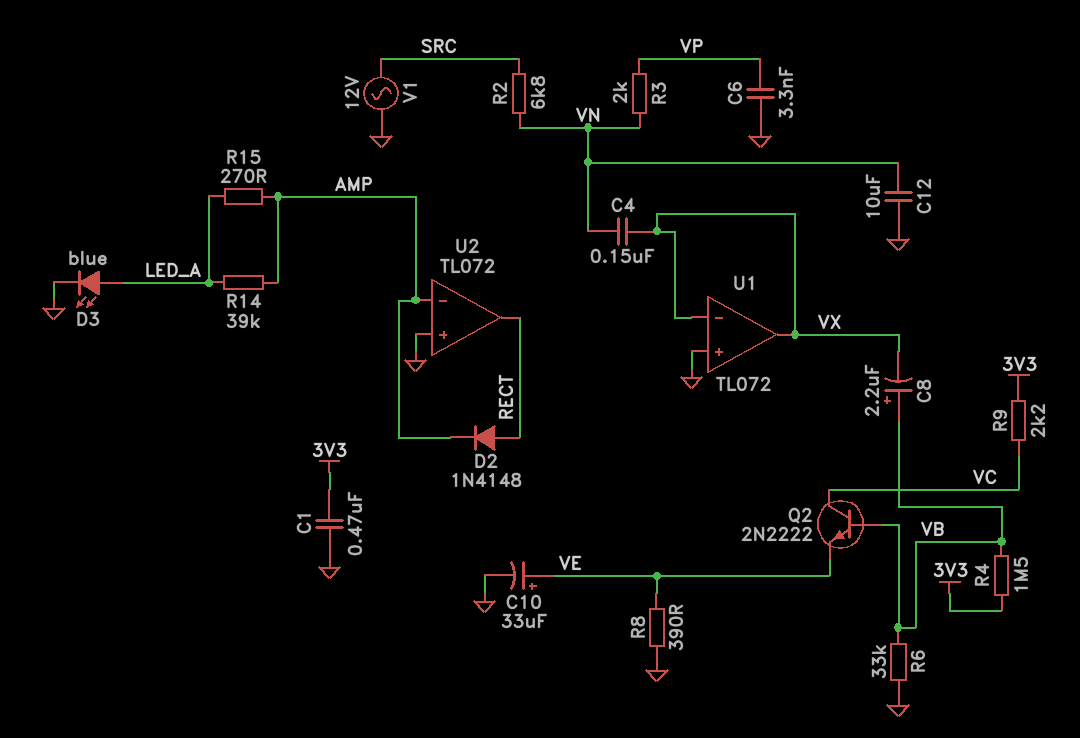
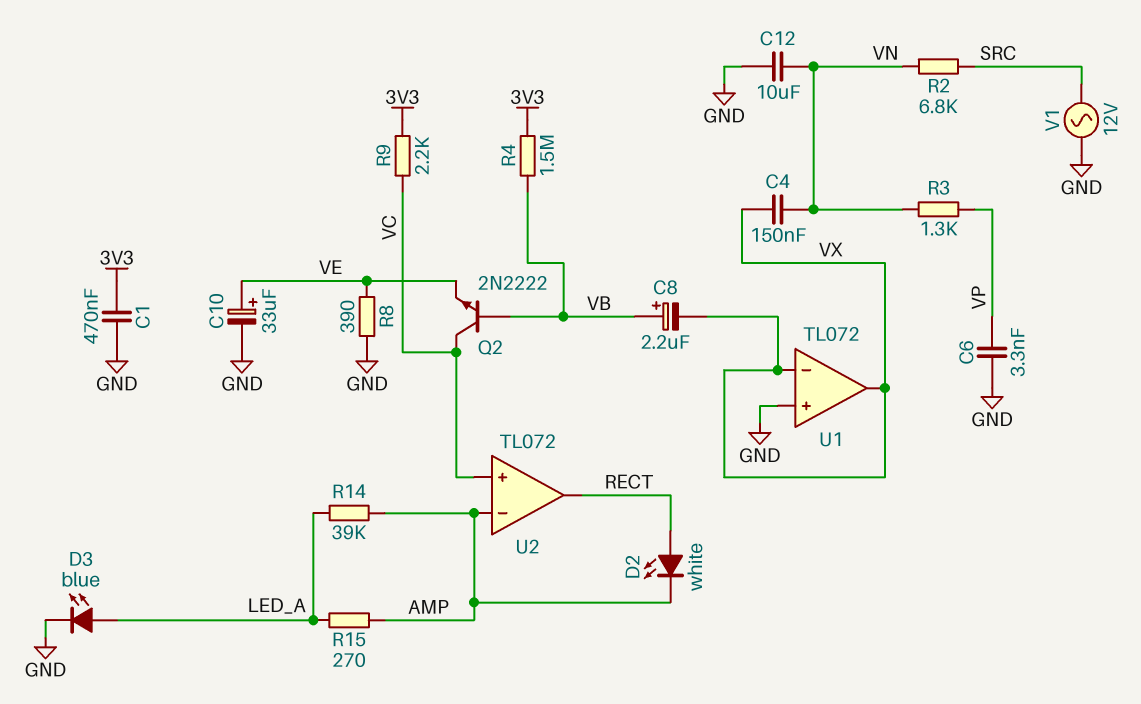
D2: diode 1N4148 (A RECT, K AMP) -> LED white (A RECT, K AMP)
R3: 2k (VN, VP) -> 1.3k (VN, VP)
R6: 33k (GND, VB) -> none
U2 pin in+: GND -> VC

